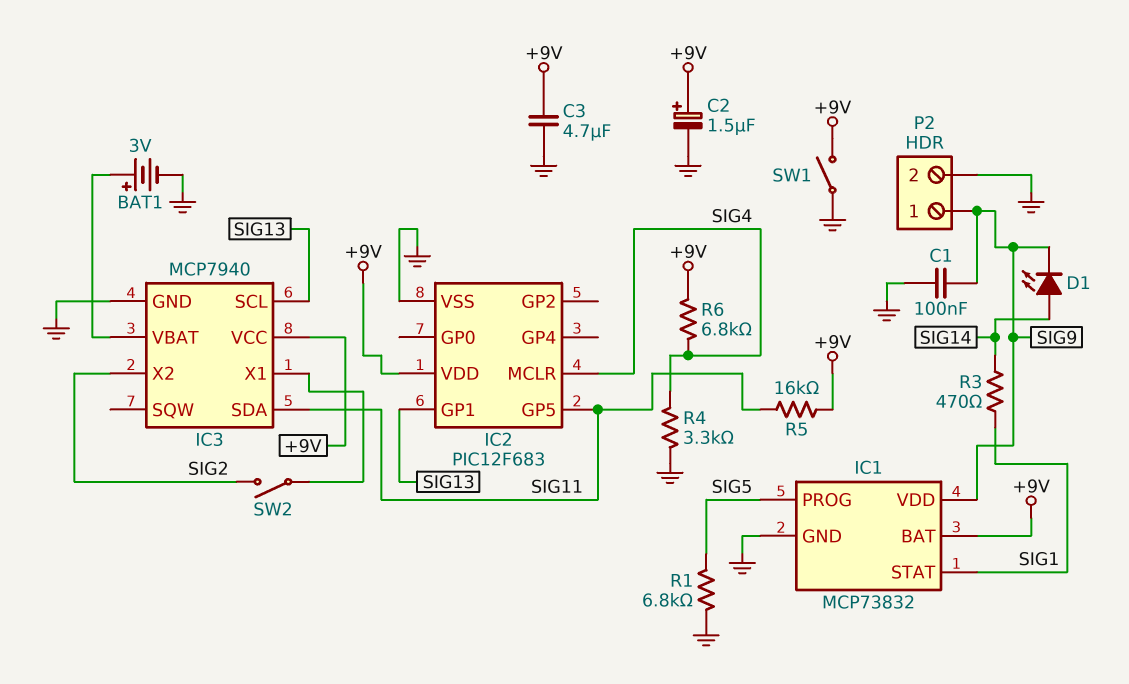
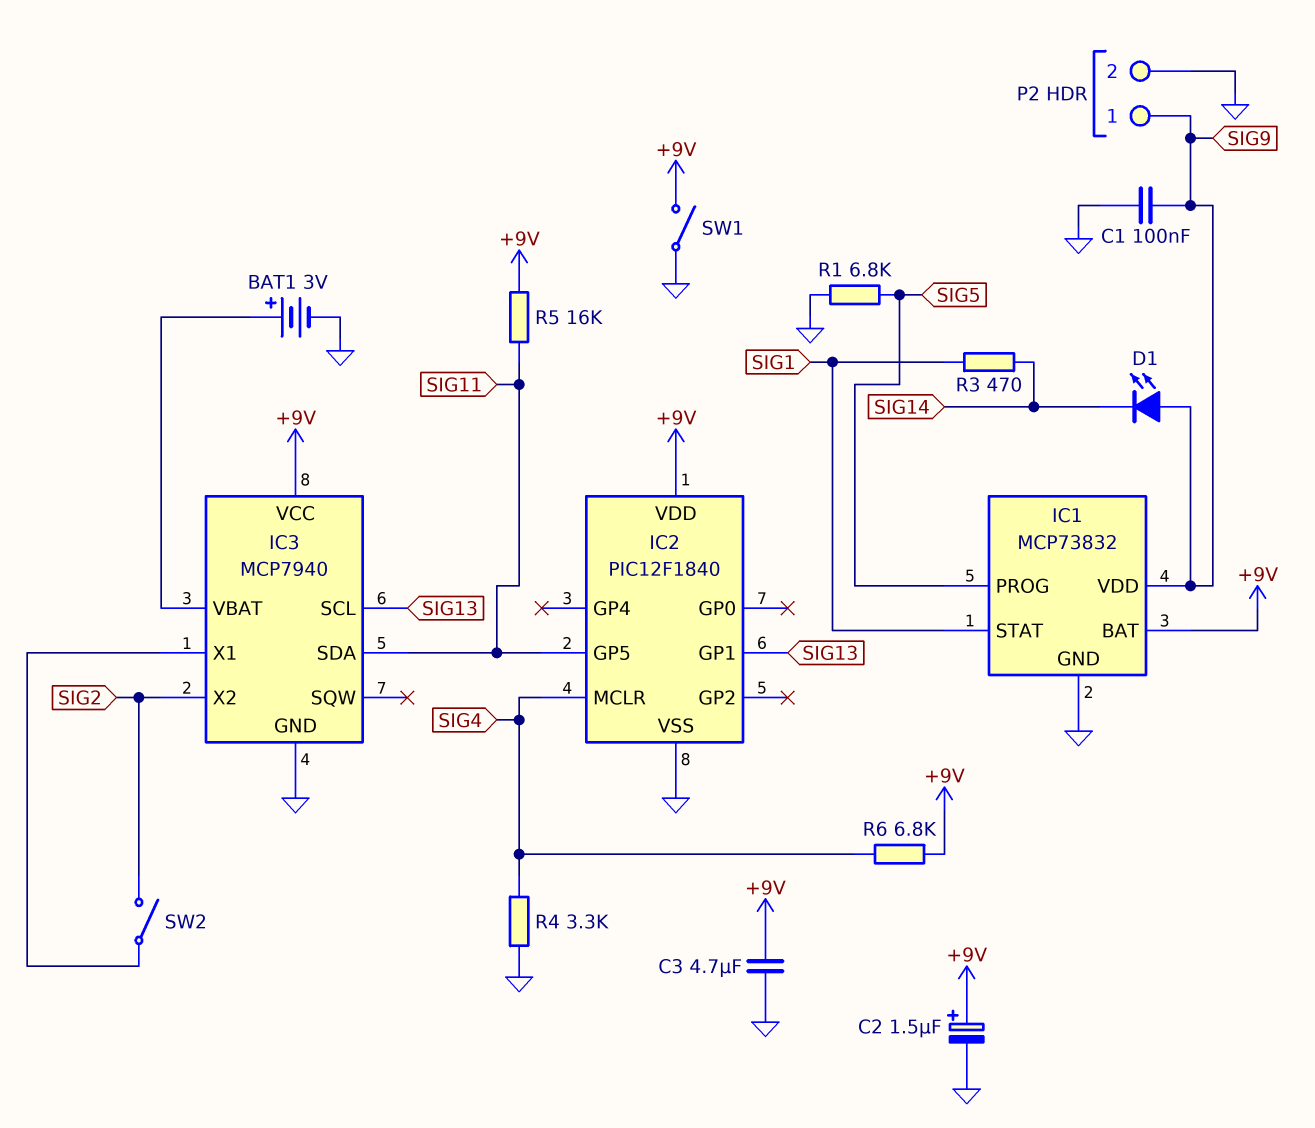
D1: LED (A SIG14, K SIG9) -> LED (A SIG9, K SIG14)
IC2: PIC12F683 -> PIC12F1840

